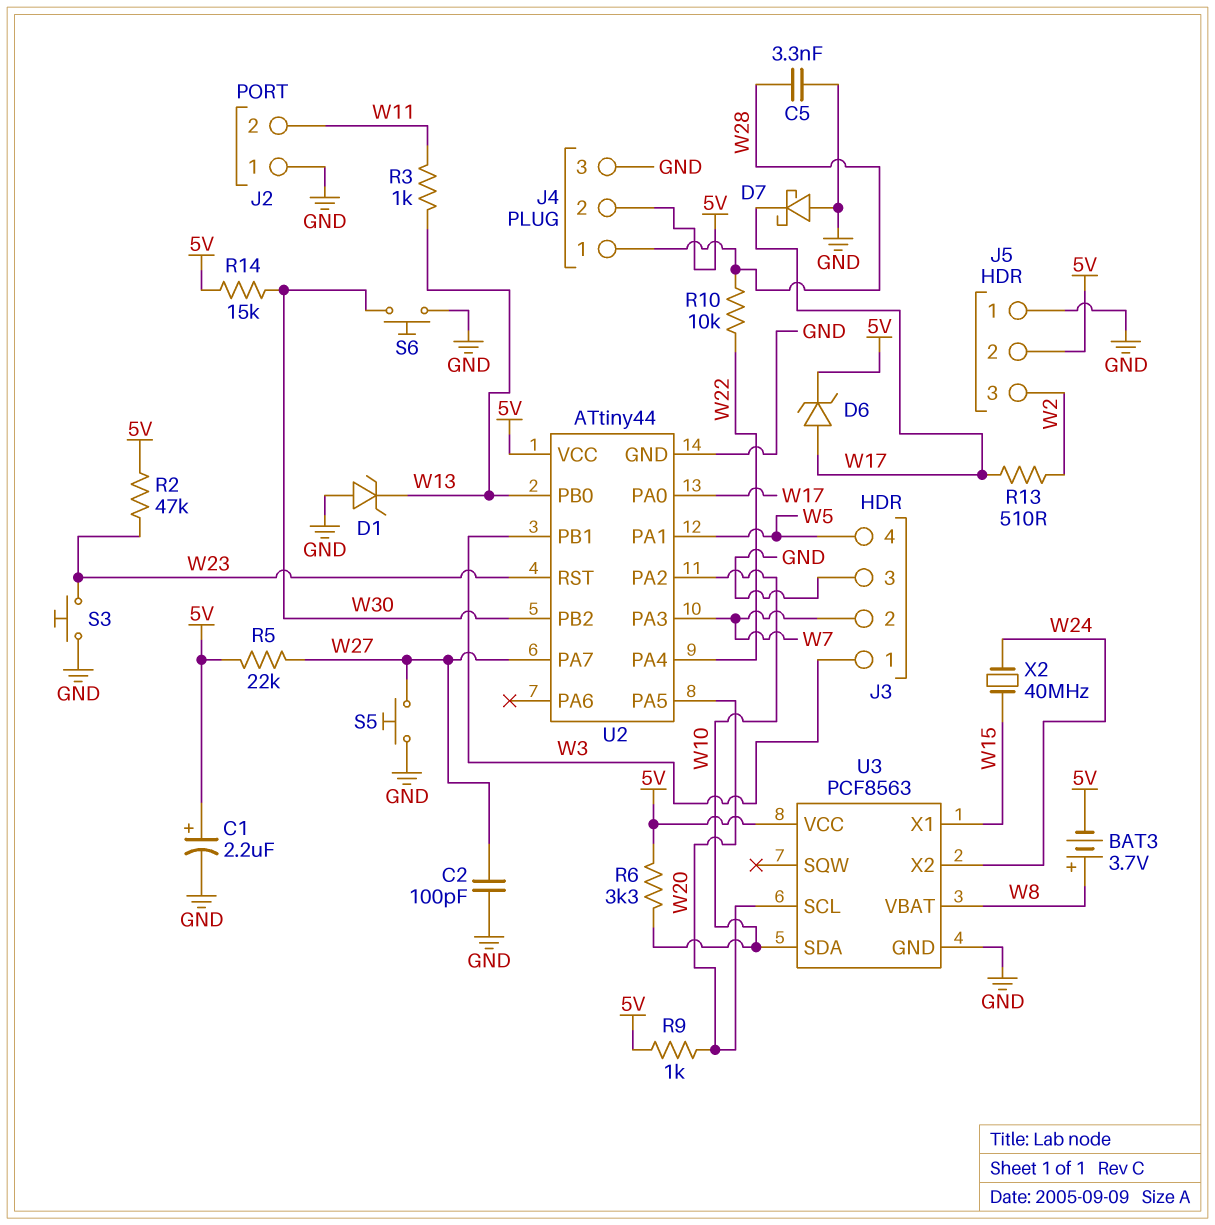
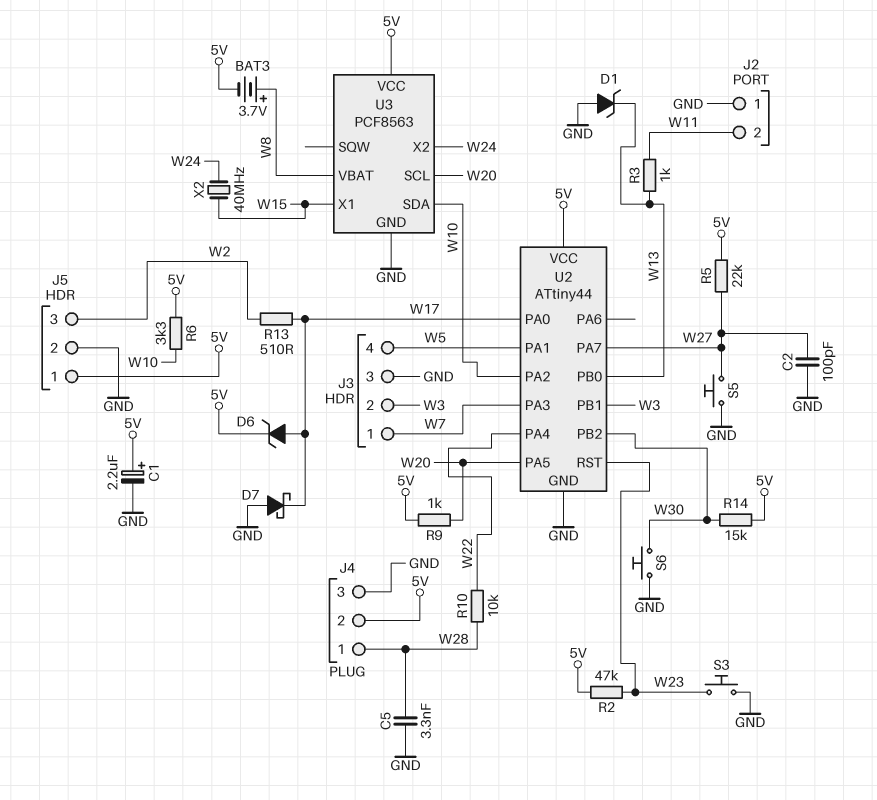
J3 pin 1: W3 -> W7
J3 pin 2: W7 -> W3
J5 pin 1: GND -> 5V
J5 pin 2: 5V -> GND

